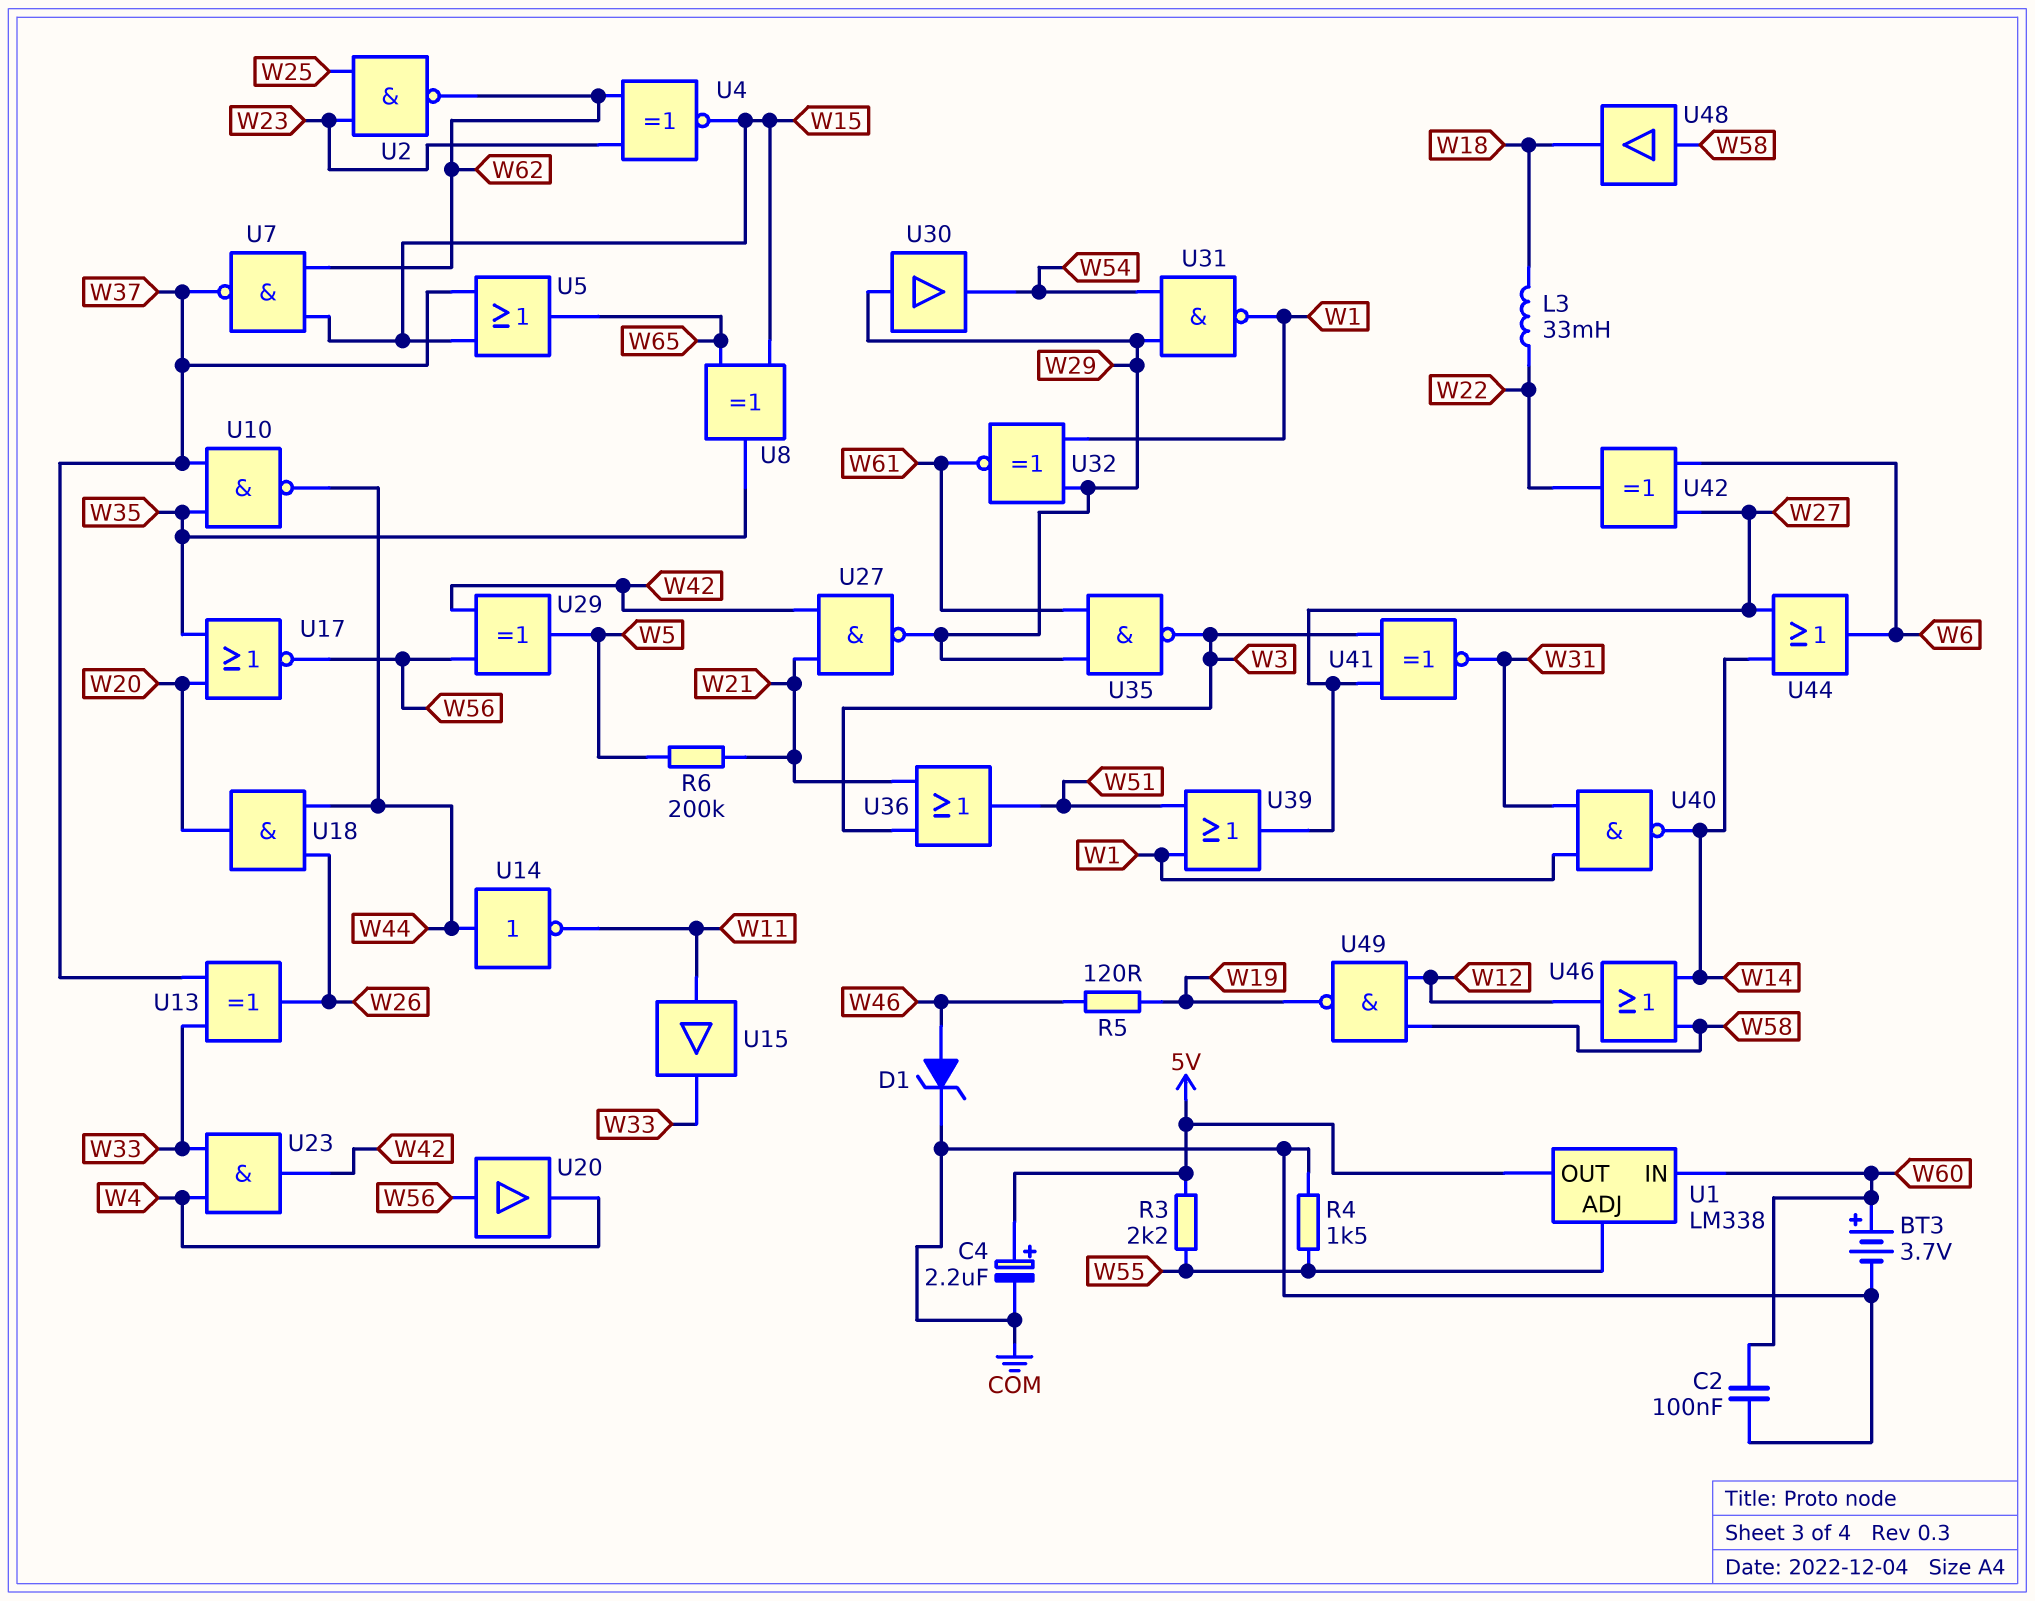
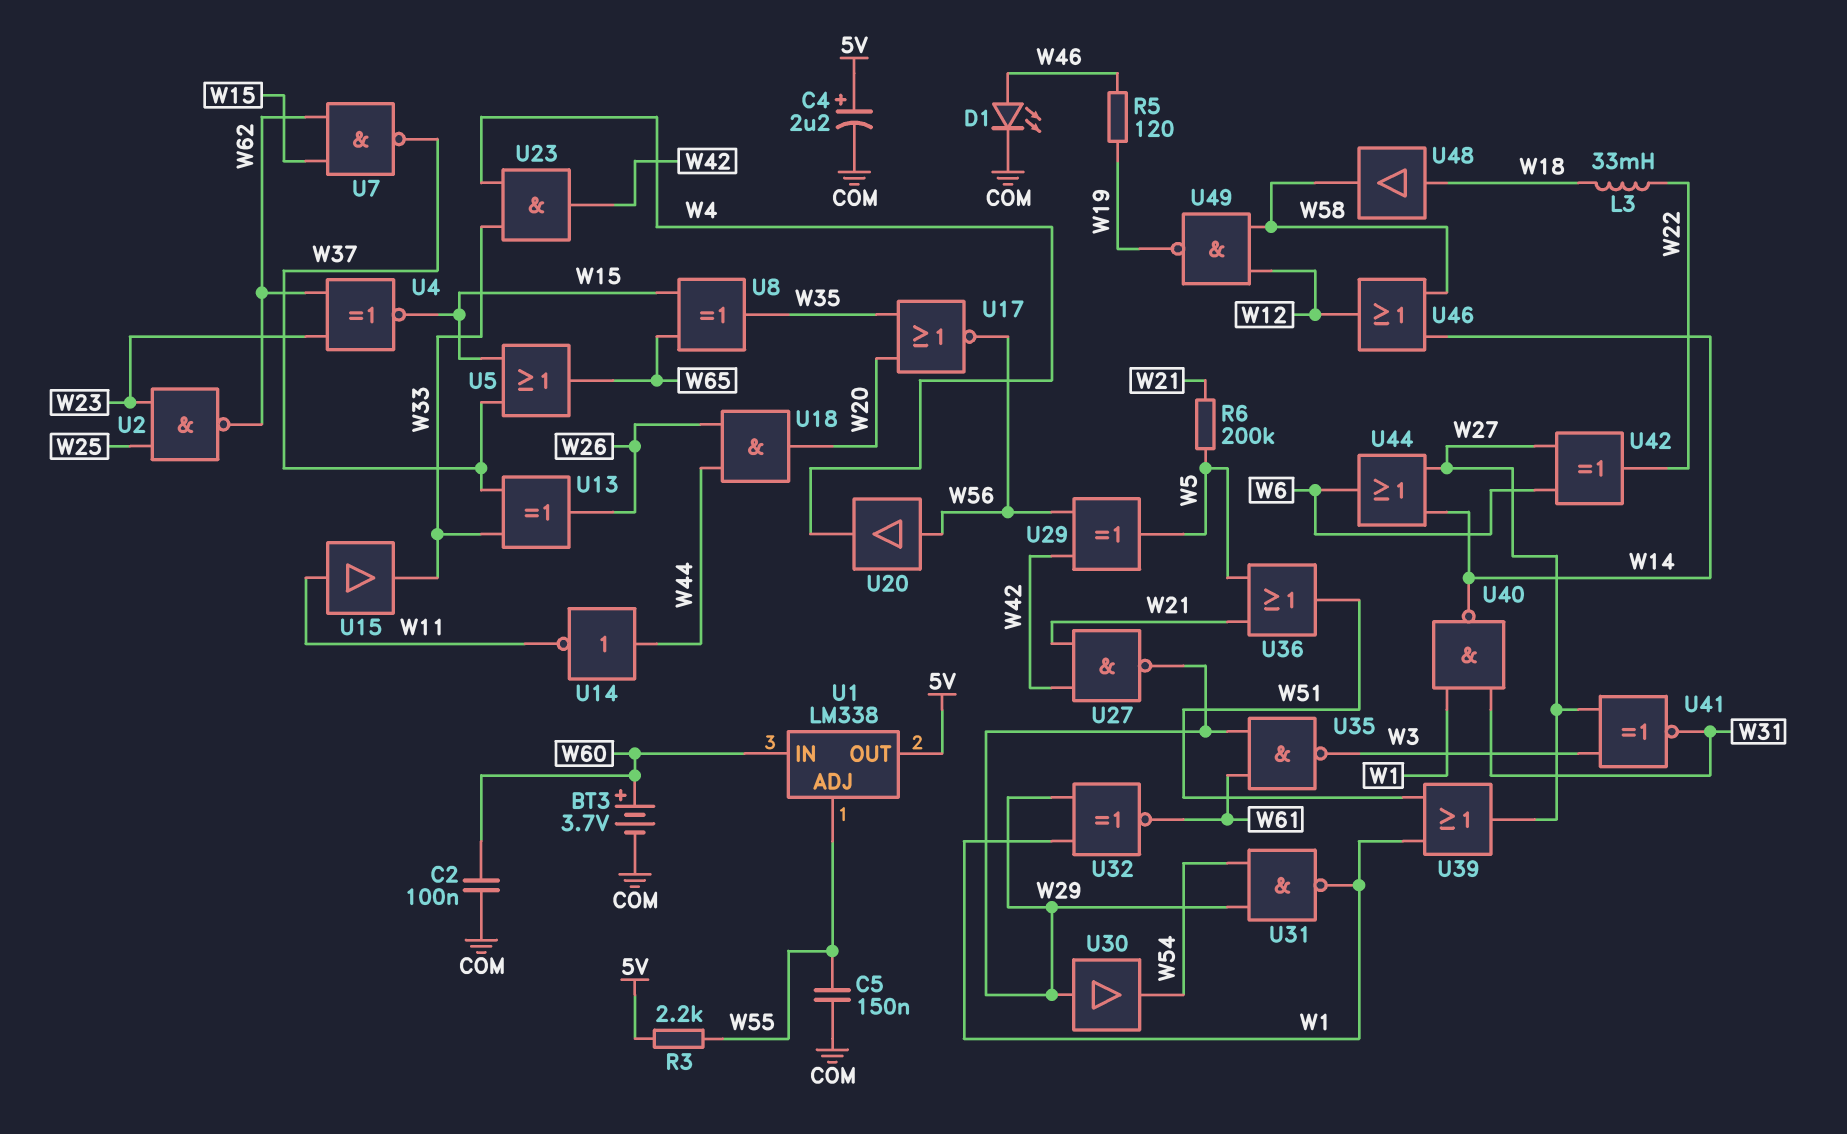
C5: none -> 150nF (COM, W55)
D1: zener (A W46, K COM) -> LED (A W46, K COM)
R4: 1.5k (COM, W55) -> none
U10: NAND (in W35, in W37, out W44) -> none
U36: OR (in W3, in W21, out W51) -> OR (in W5, in W21, out W51)
U48: buffer (in W58, out W18) -> buffer (in W18, out W58)

